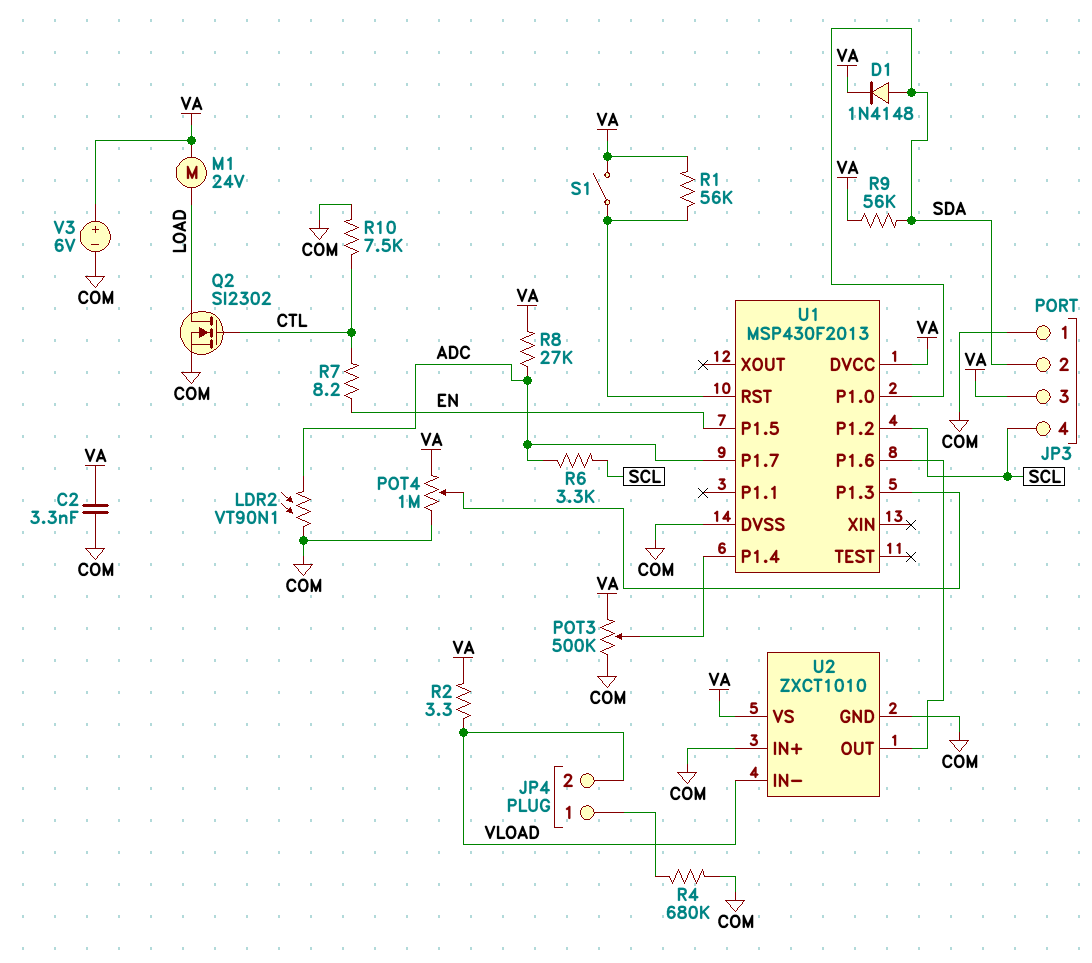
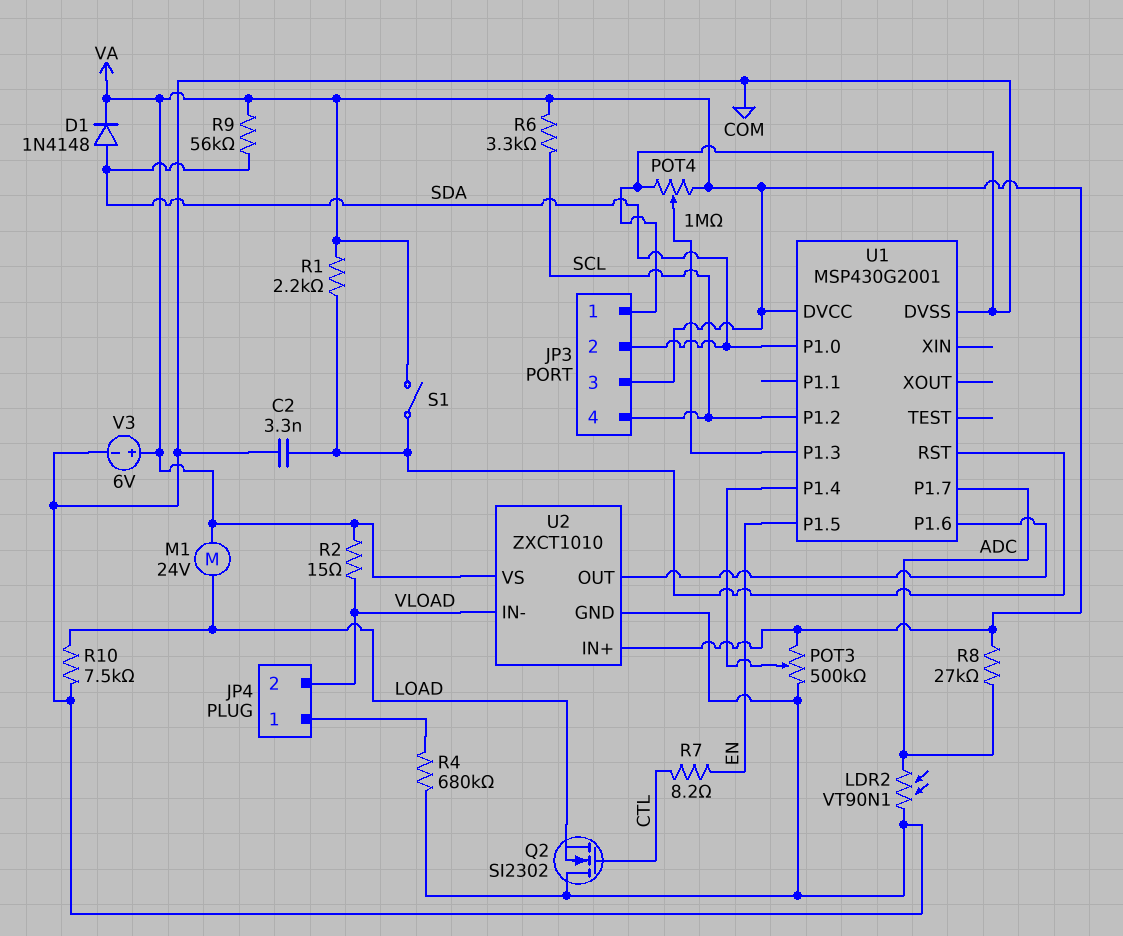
C2: 3.3nF (COM, VA) -> 3.3nF (COM, U1/RST)
Q2: NMOS SI2302 (G CTL, D LOAD, S COM) -> NMOS SI2302 (G CTL, D COM, S LOAD)
R1: 56k (U1/RST, VA) -> 2.2k (U1/RST, VA)
R2: 3.3 (VA, VLOAD) -> 15 (VA, VLOAD)
R6: 3.3k (ADC, SCL) -> 3.3k (SCL, VA)
R10: 7.5k (COM, CTL) -> 7.5k (COM, LOAD)
U1: MSP430F2013 -> MSP430G2001
U2 pin IN+: COM -> VA

